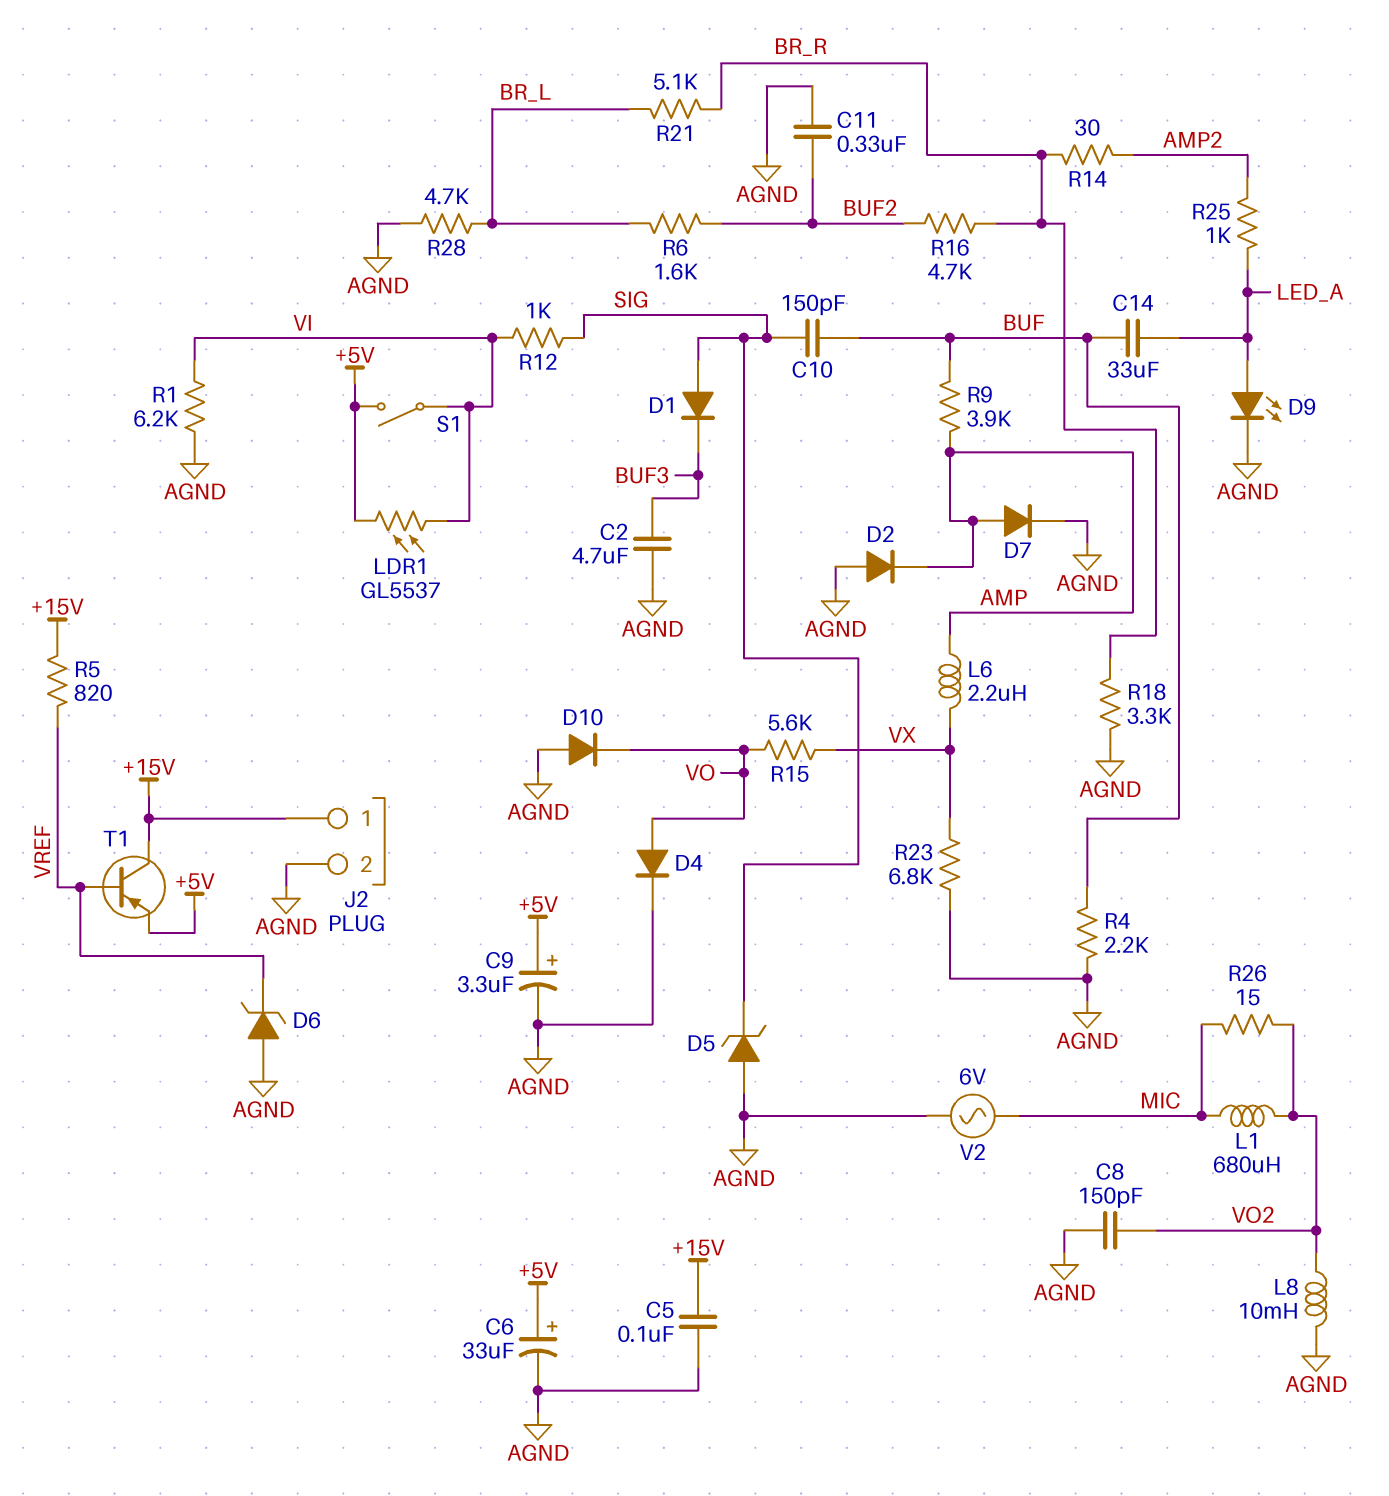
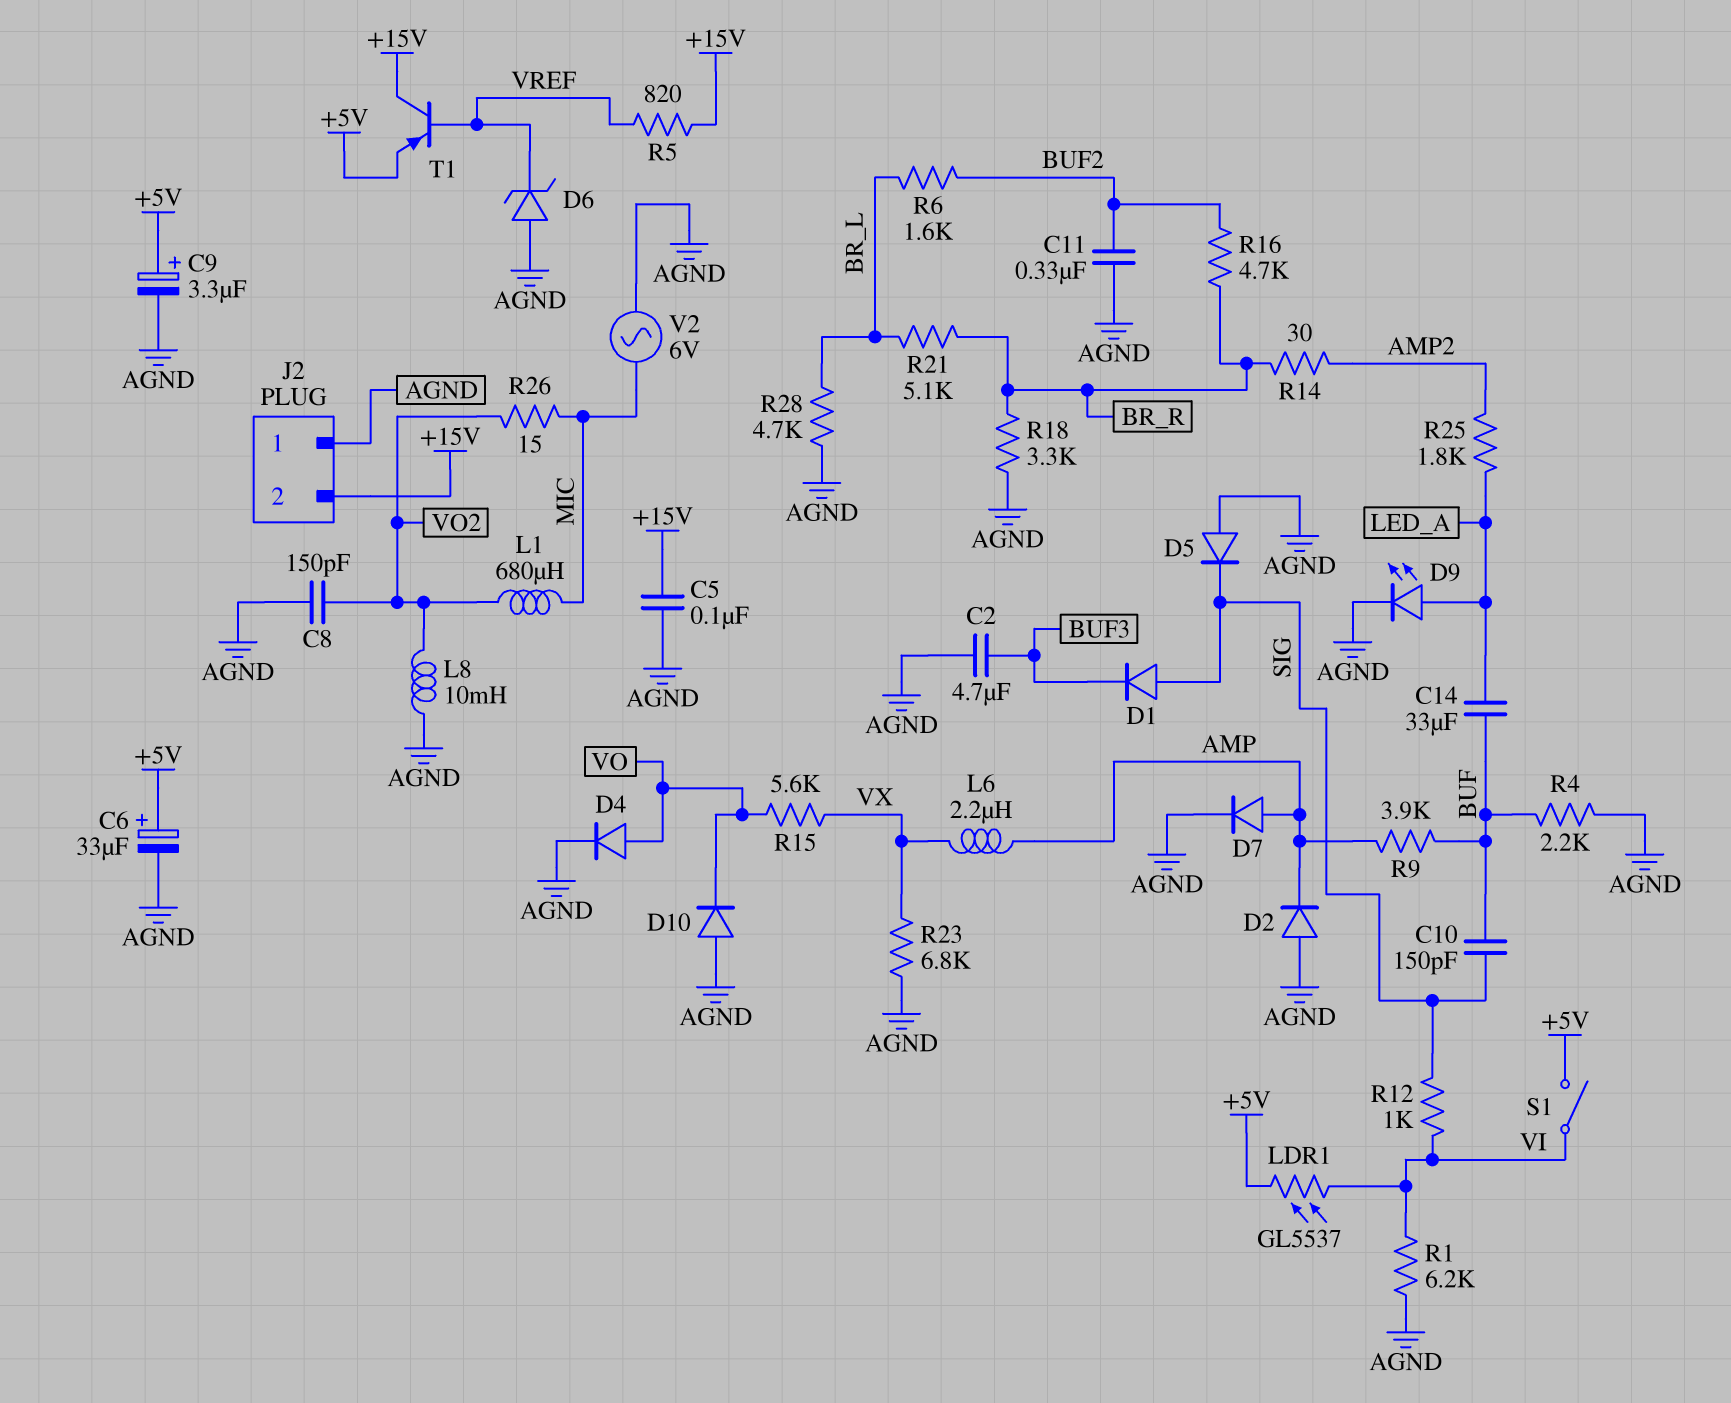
D5: zener (A AGND, K SIG) -> diode (A AGND, K SIG)
J2 pin 1: +15V -> AGND
J2 pin 2: AGND -> +15V
R25: 1k (AMP2, LED_A) -> 1.8k (AMP2, LED_A)

